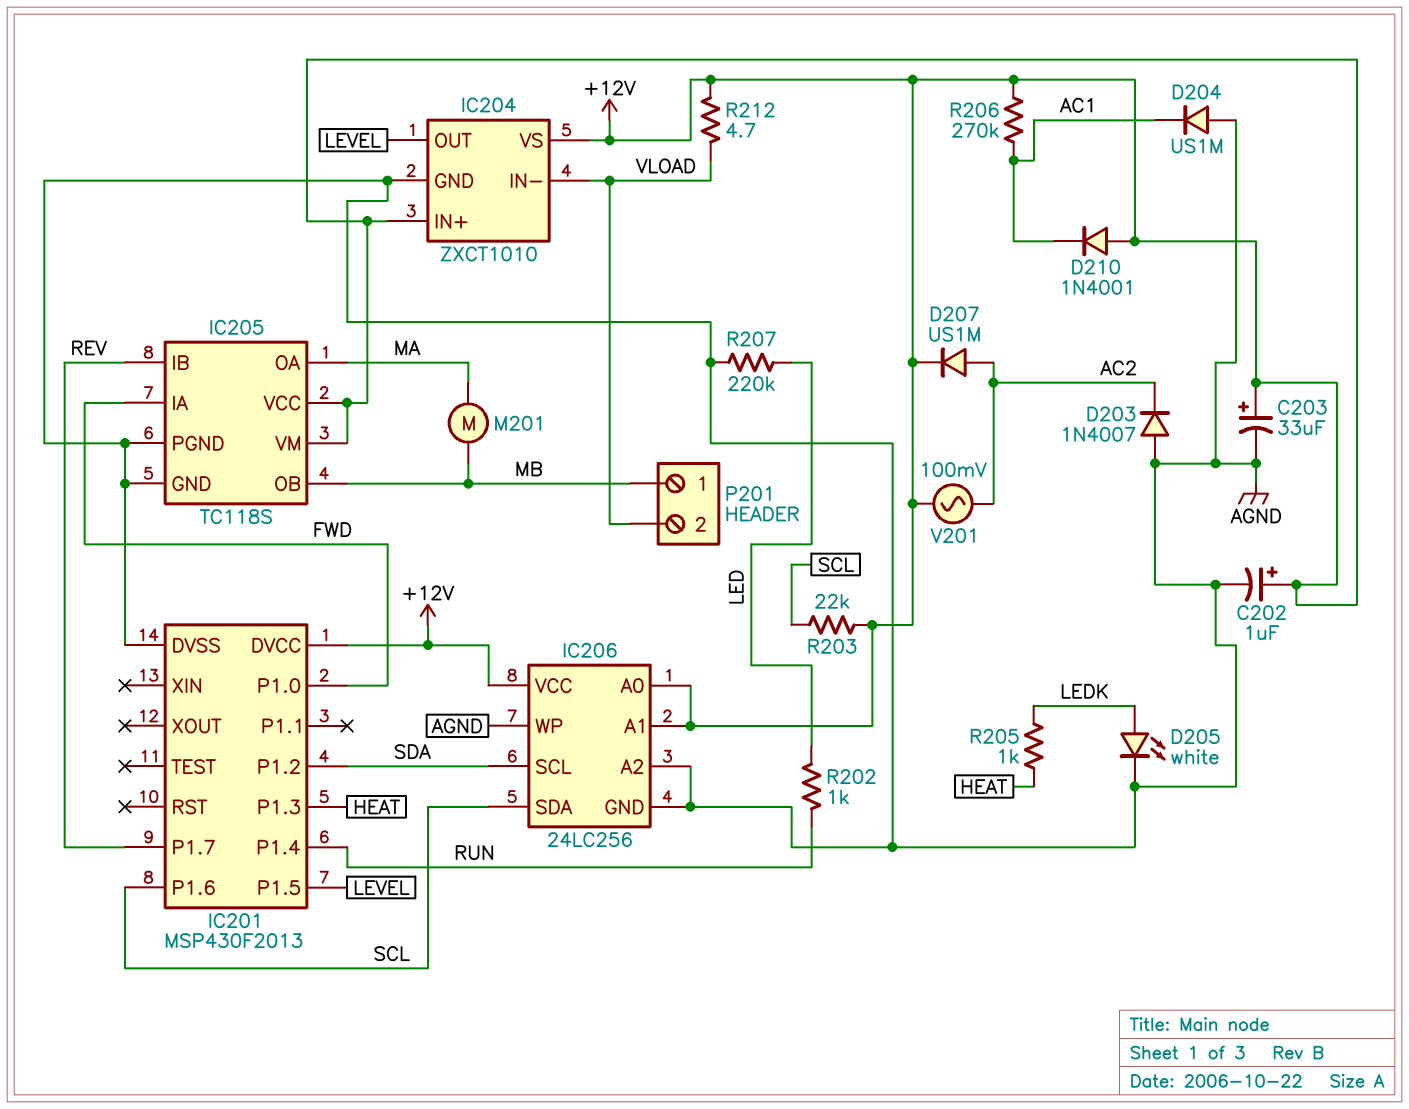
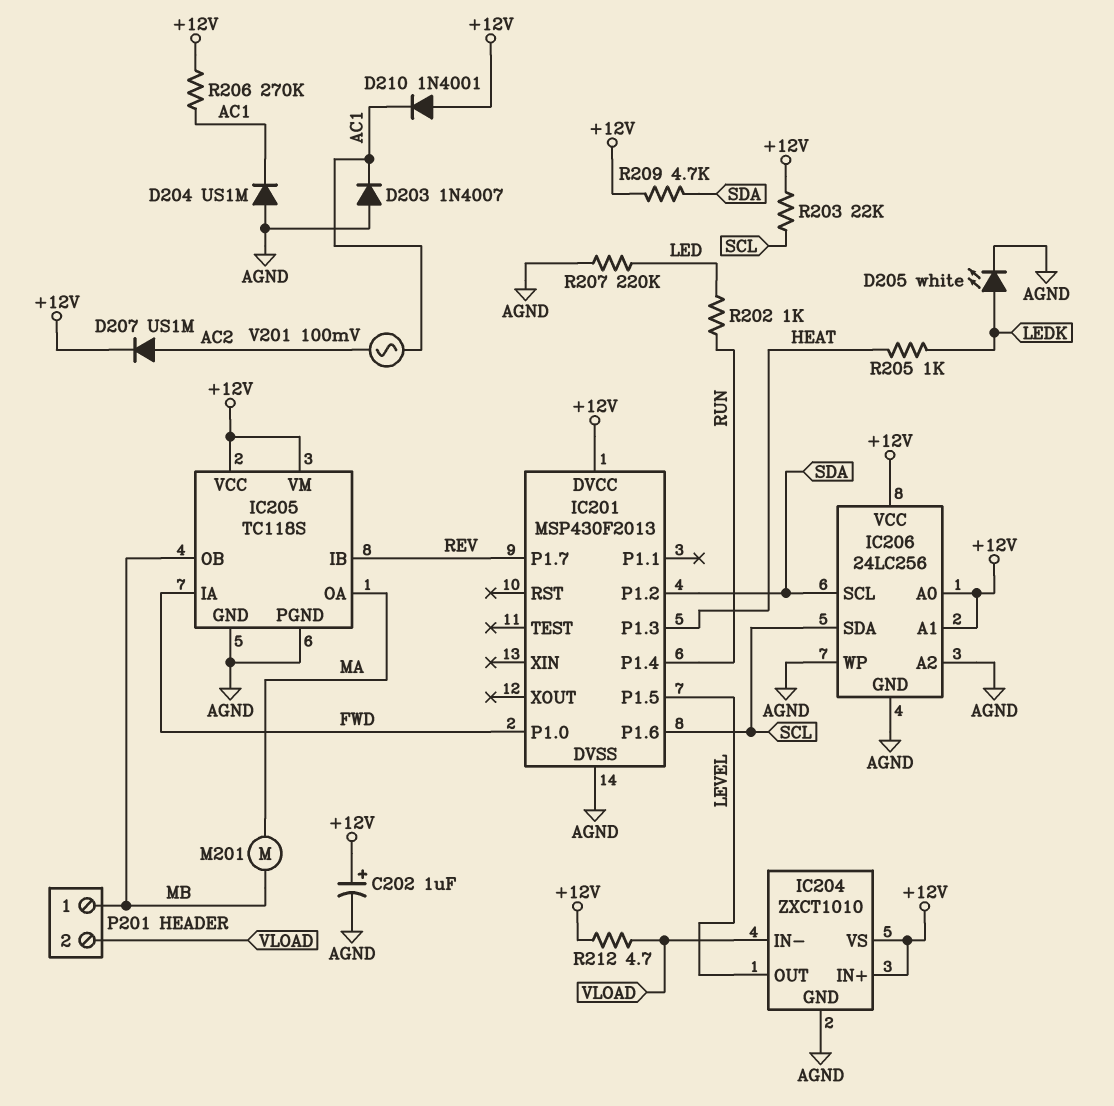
C203: 33uF (plus +12V, minus AGND) -> none
D203: diode 1N4007 (A AGND, K AC2) -> diode 1N4007 (A AGND, K AC1)
R209: none -> 4.7k (+12V, SDA)
V201: AC 100mV (+12V, AC2) -> AC 100mV (AC1, AC2)

